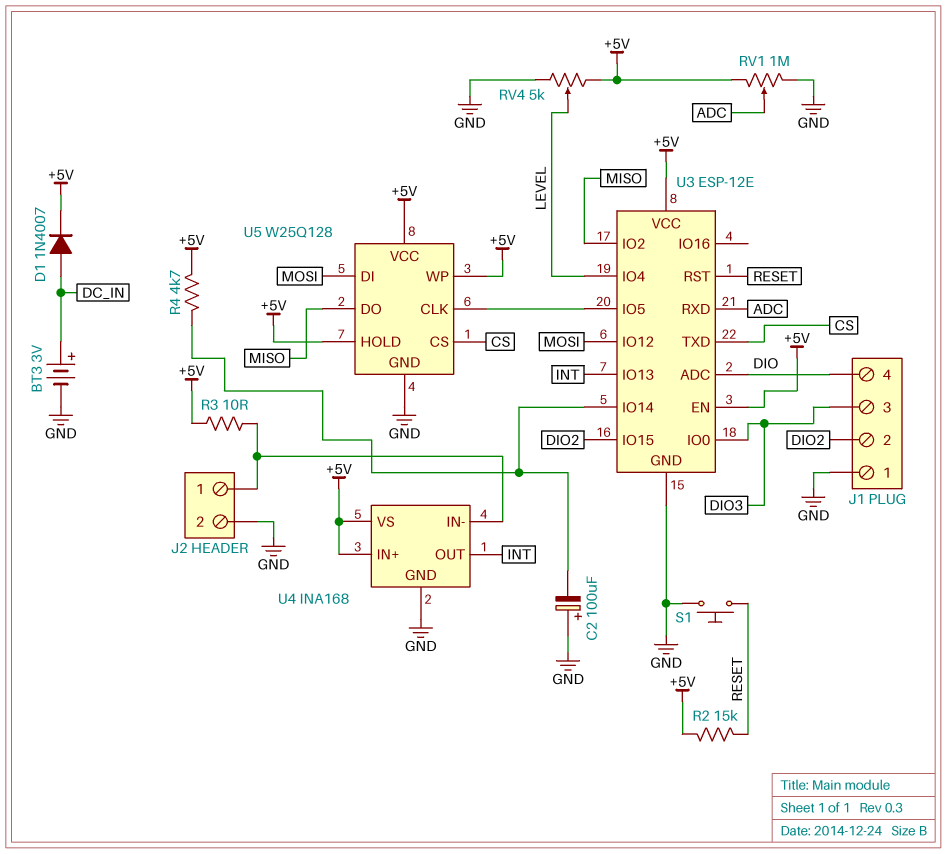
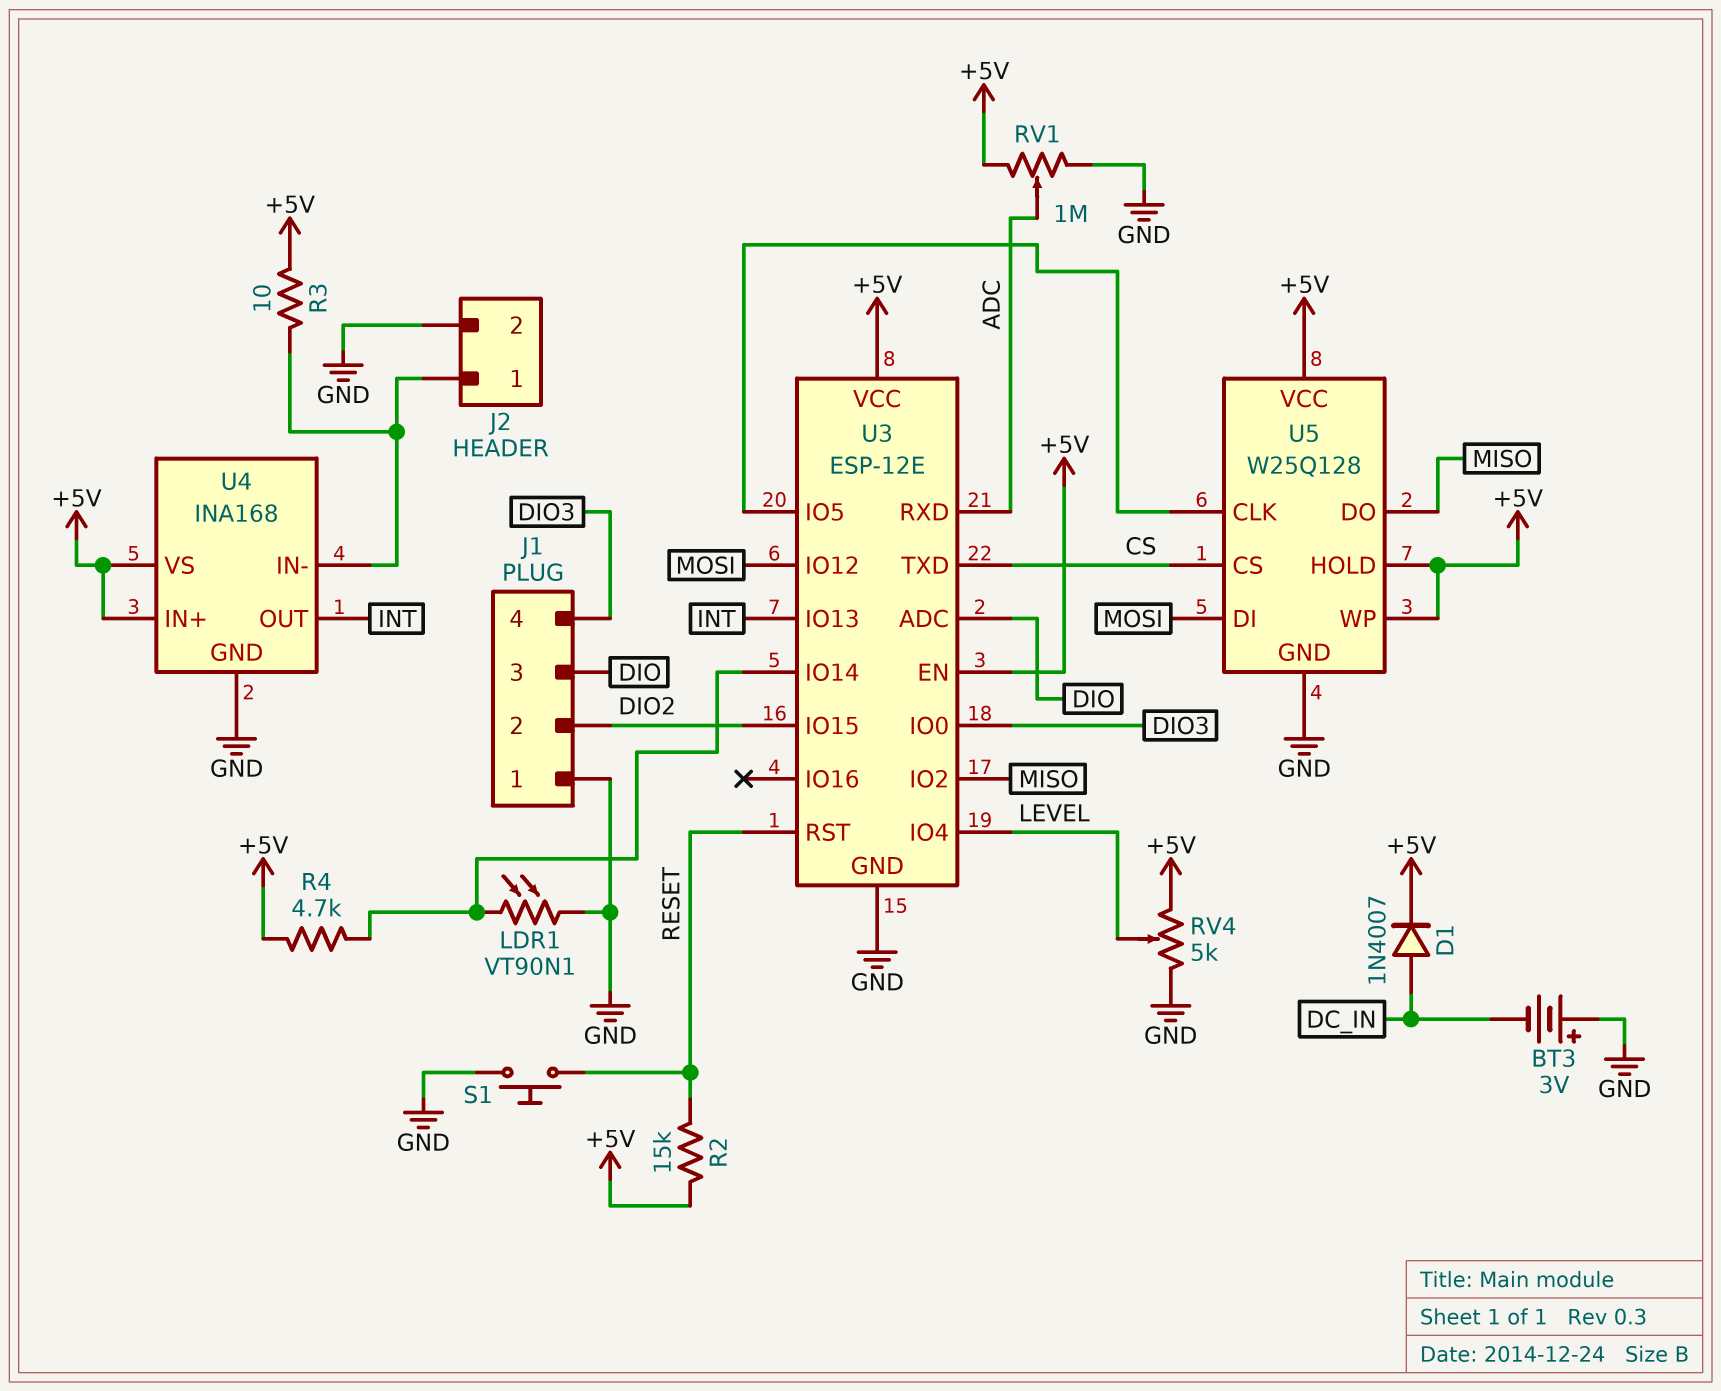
BT3: 3V (plus DC_IN, minus GND) -> 3V (plus GND, minus DC_IN)
C2: 100uF (plus GND, minus U3/IO14) -> none
J1 pin 3: DIO3 -> DIO
J1 pin 4: DIO -> DIO3
LDR1: none -> VT90N1 (GND, U3/IO14)

